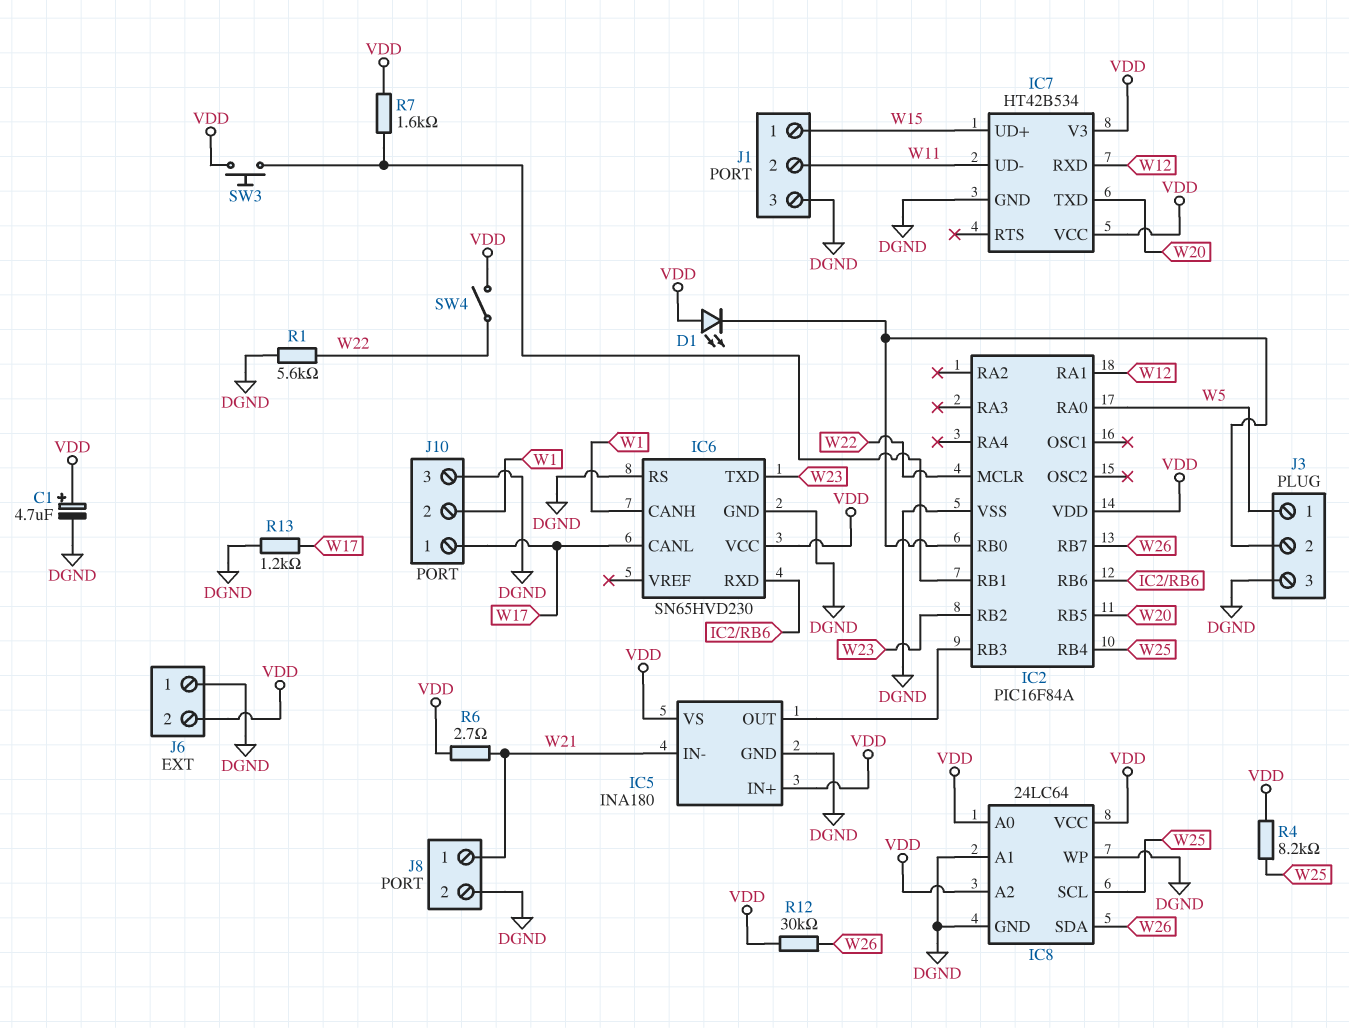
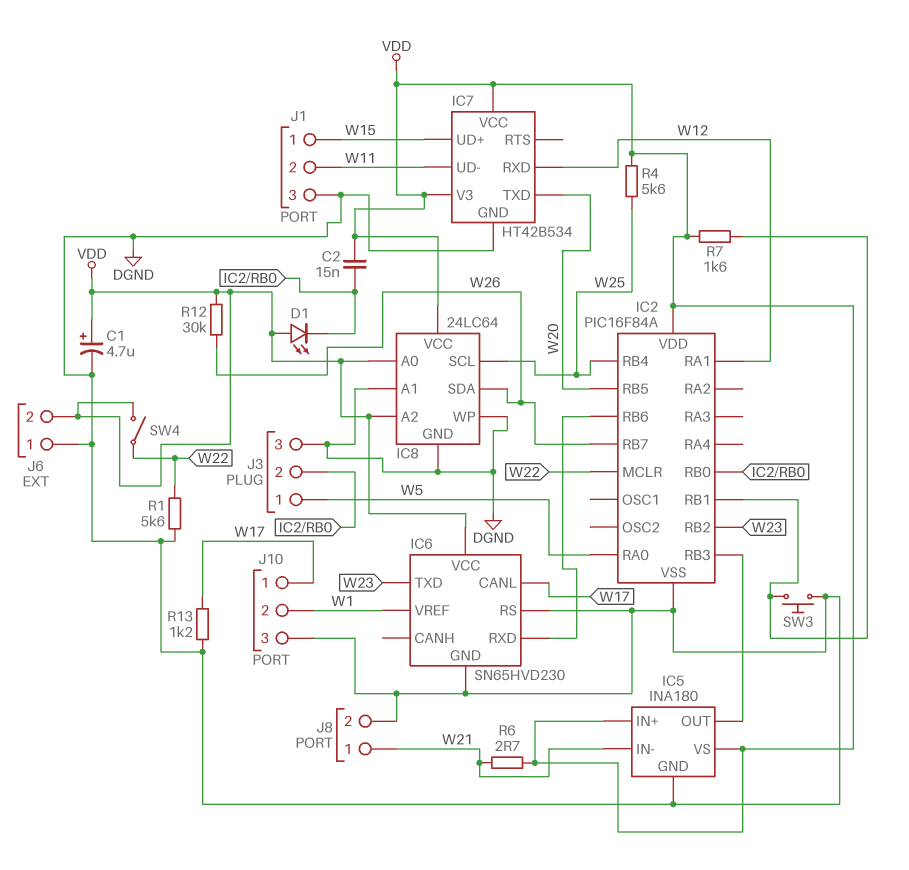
C2: none -> 15nF (IC2/RB0, VDD)
IC6 pin CANH: W1 -> none
IC6 pin VREF: none -> W1
R4: 8.2k (VDD, W25) -> 5.6k (VDD, W25)
SW3: button (IC2/RB1, VDD) -> button (DGND, IC2/RB1)

